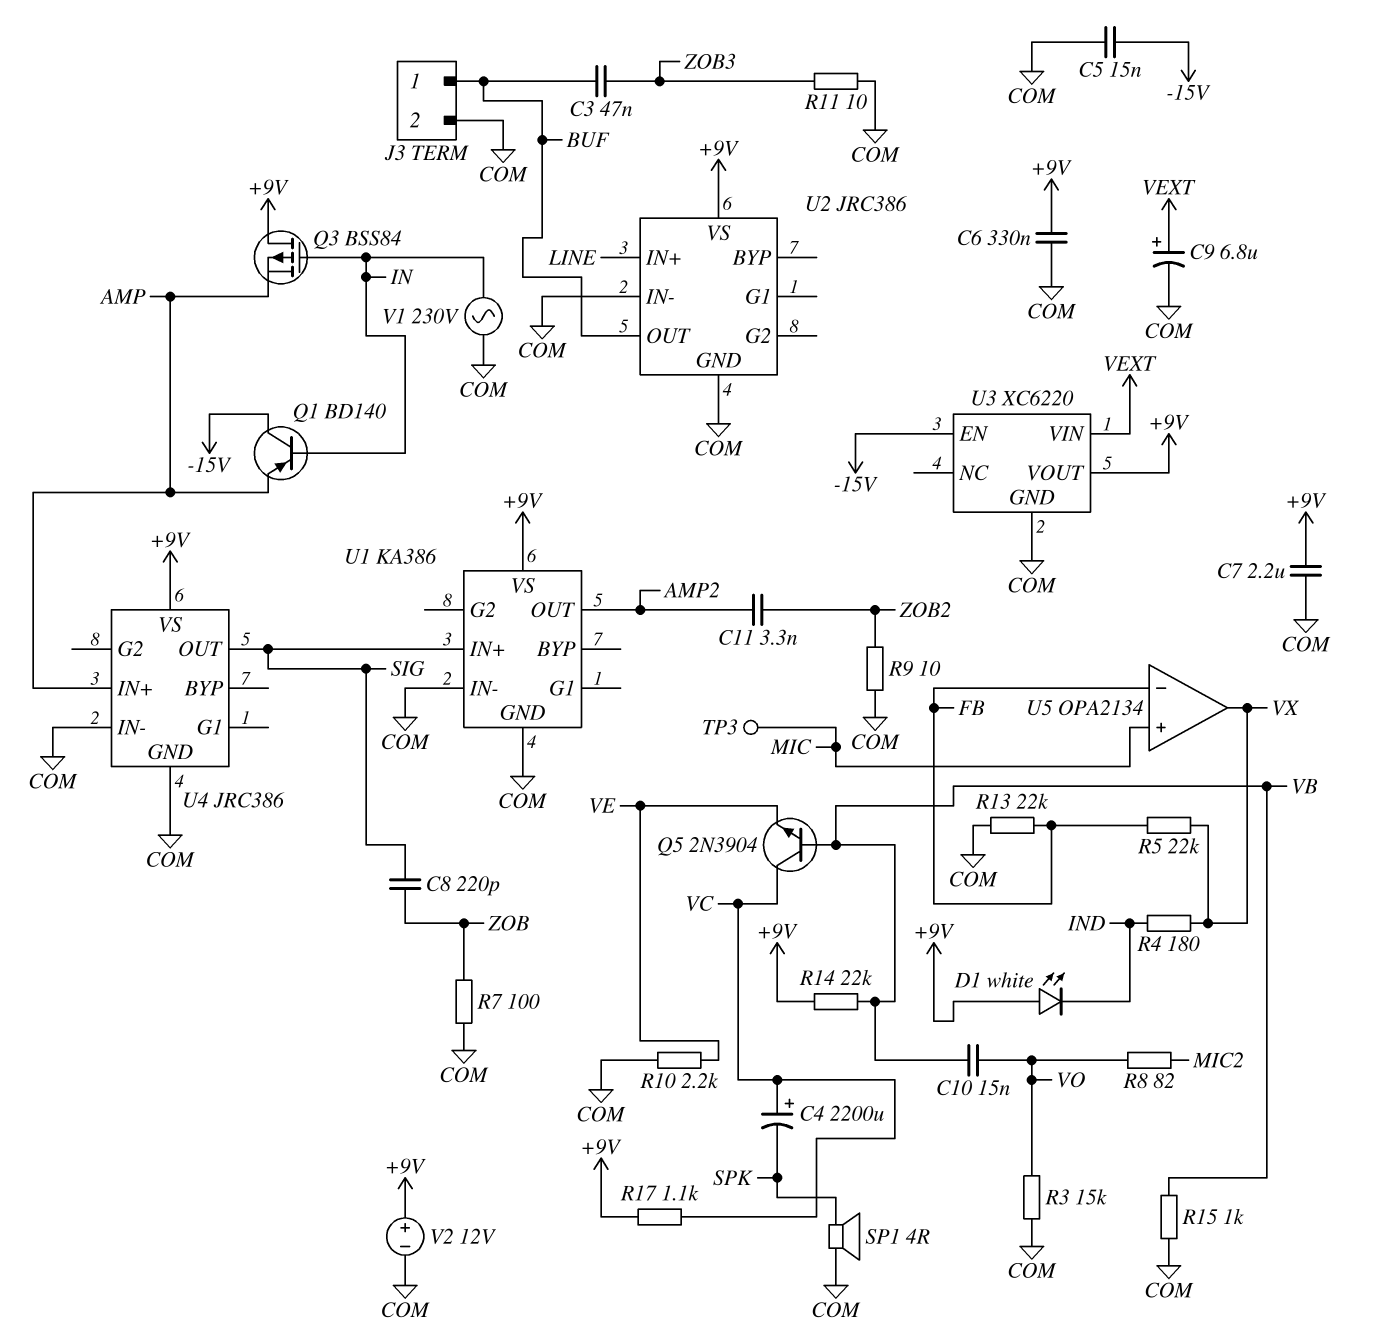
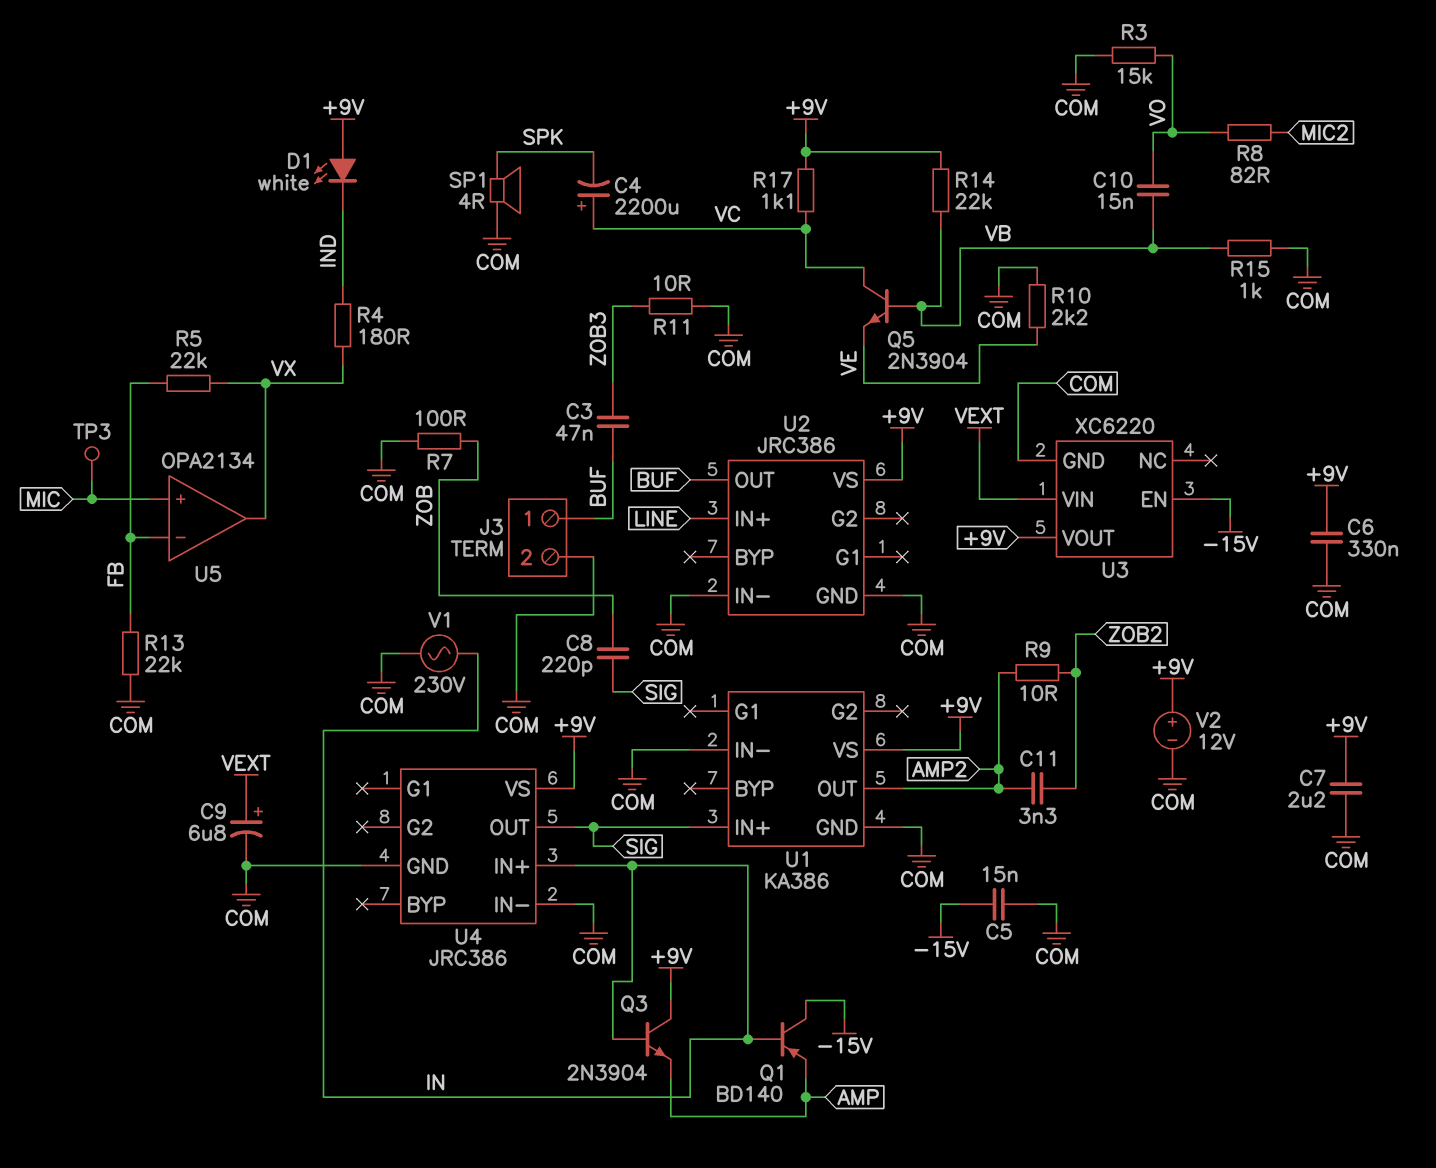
Q3: PMOS BSS84 (G IN, D +9V, S AMP) -> NPN 2N3904 (B IN, C +9V, E AMP)
R9: 10 (COM, ZOB2) -> 10 (AMP2, ZOB2)
U4 pin IN+: AMP -> IN

